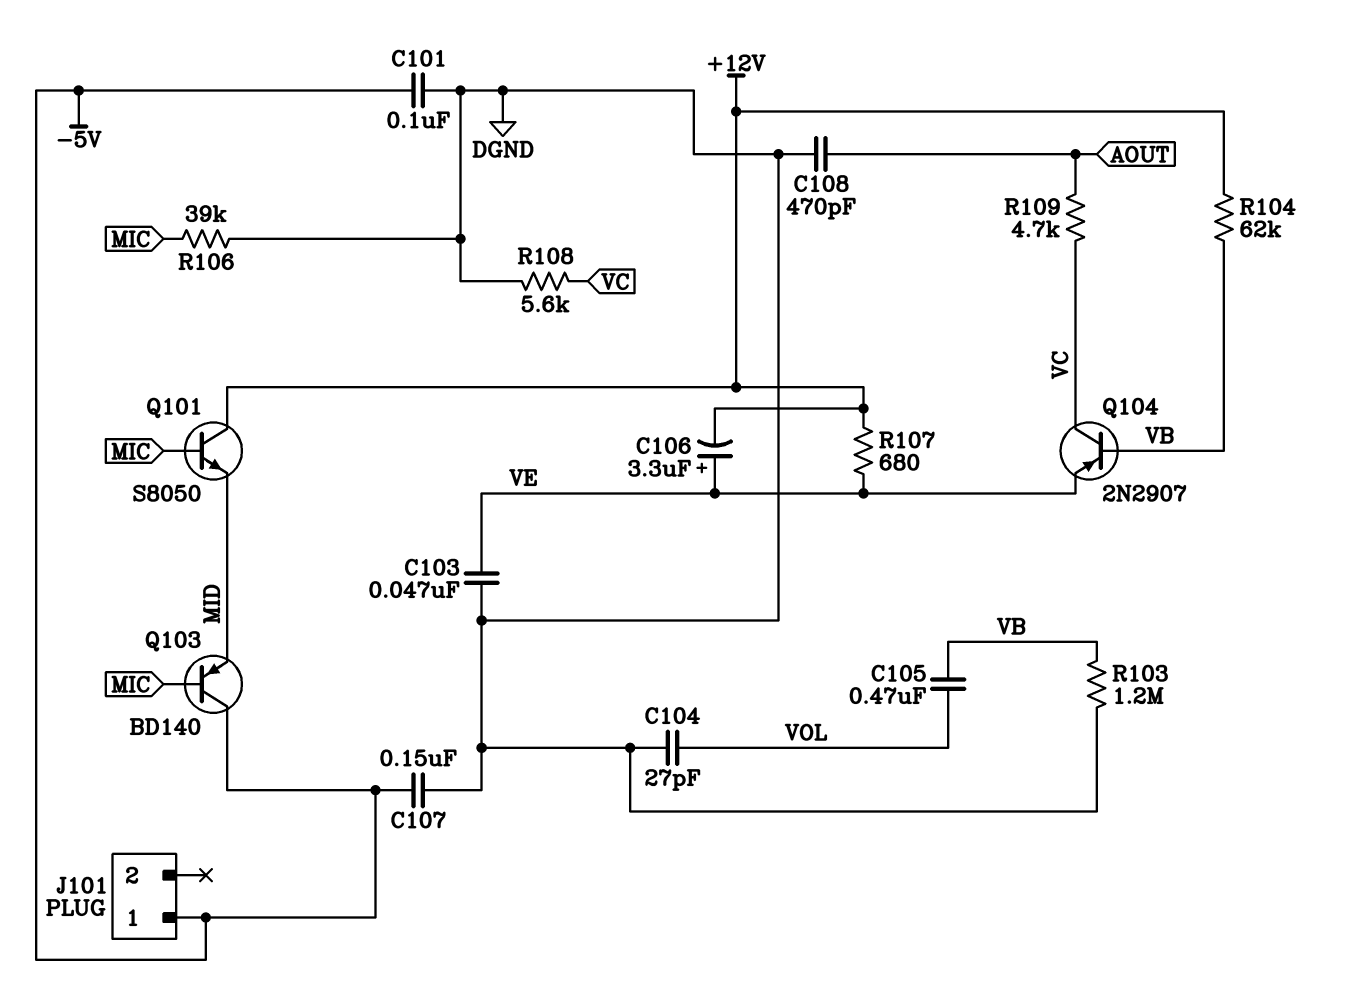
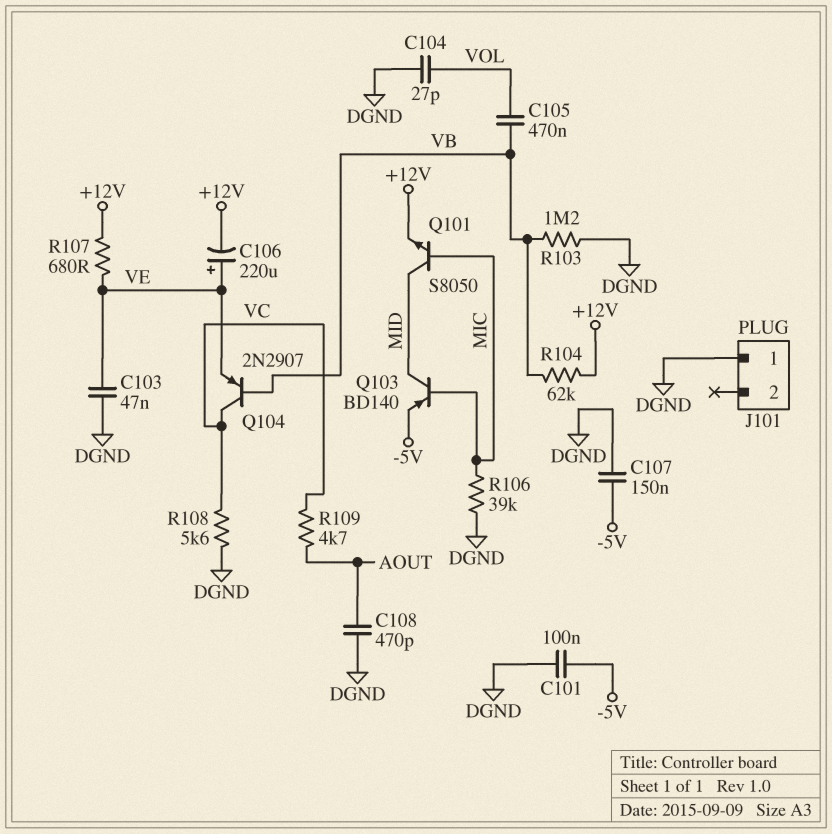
C106: 3.3uF (plus VE, minus +12V) -> 220uF (plus VE, minus +12V)
J101 pin 1: -5V -> DGND
Q101: NPN S8050 (B MIC, C +12V, E MID) -> NPN S8050 (B MIC, C MID, E +12V)
Q103: PNP BD140 (B MIC, C -5V, E MID) -> PNP BD140 (B MIC, C MID, E -5V)

